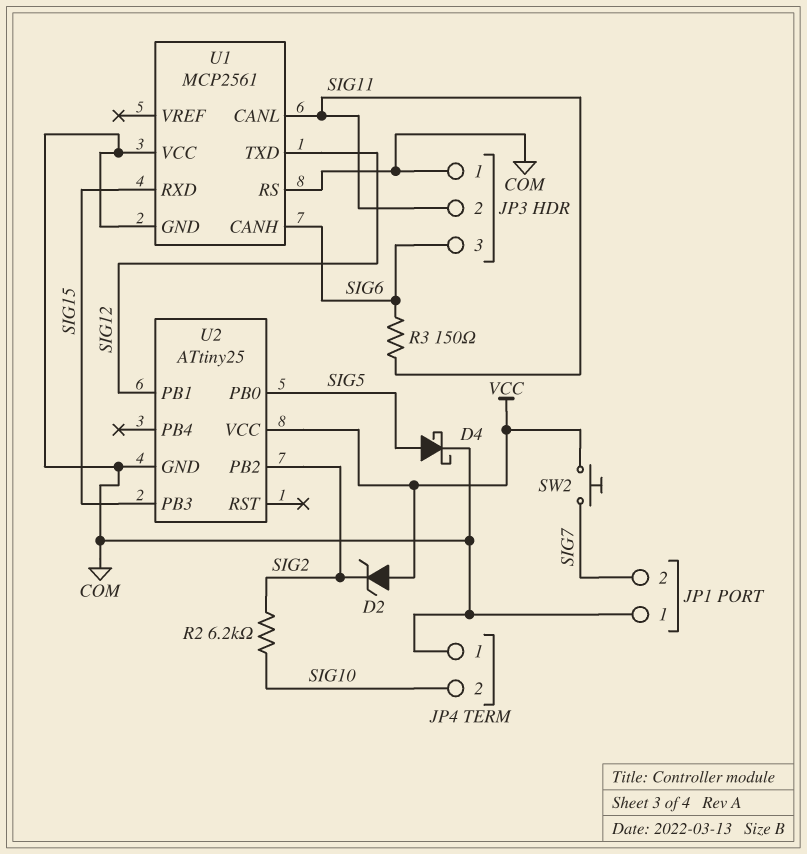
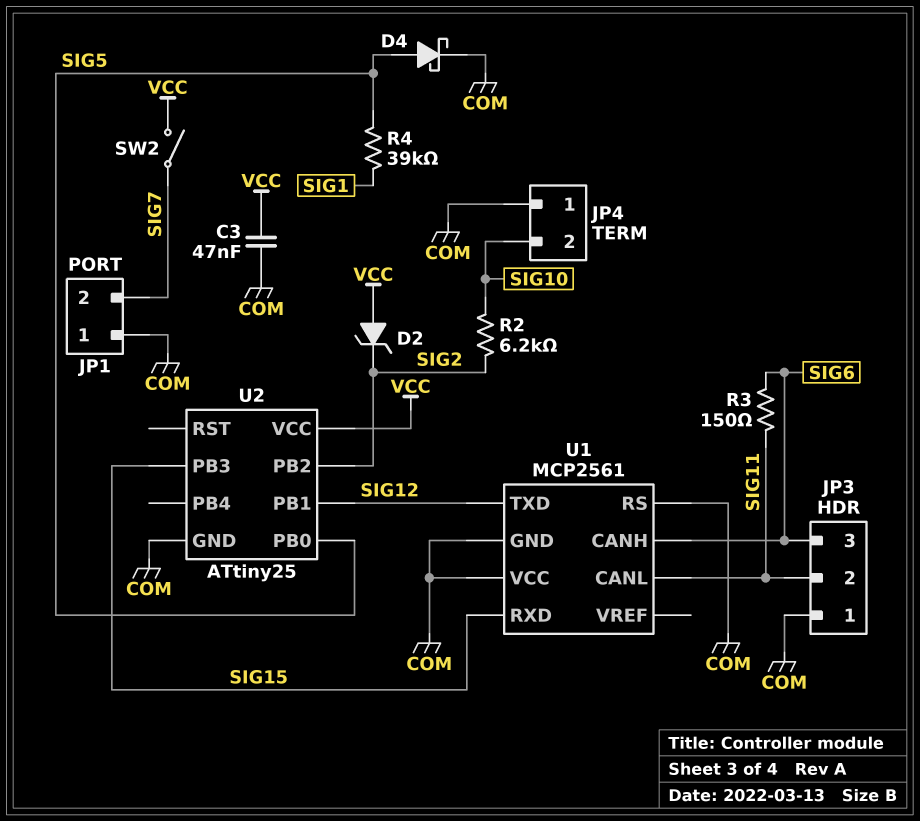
C3: none -> 47nF (COM, VCC)
R4: none -> 39k (SIG1, SIG5)
SW2: button (SIG7, VCC) -> switch (SIG7, VCC)

